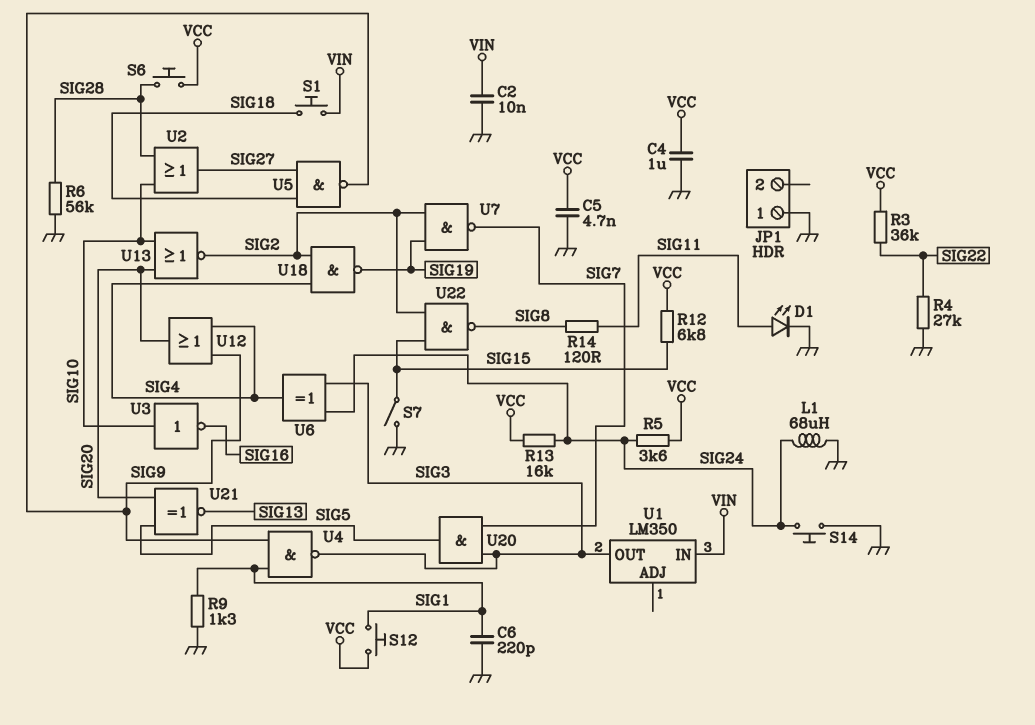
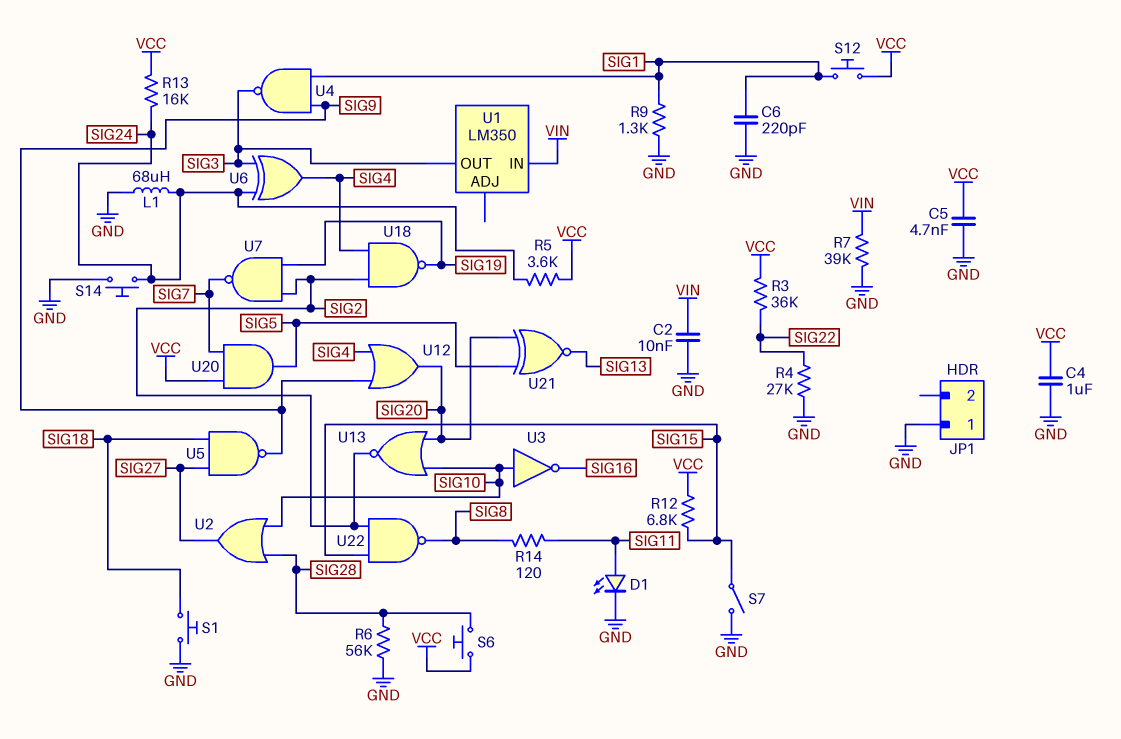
R7: none -> 39k (GND, VIN)
S1: button (SIG18, VIN) -> button (GND, SIG18)
U20: AND (in SIG3, in SIG7, out SIG5) -> AND (in SIG7, in VCC, out SIG5)

